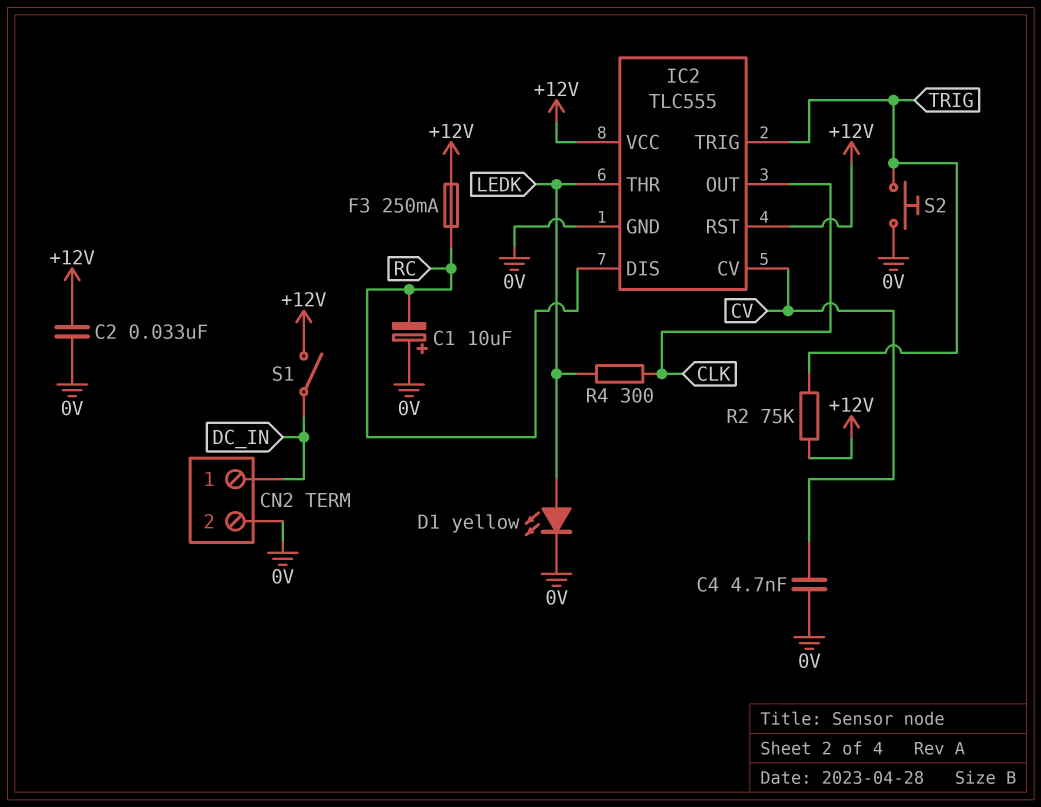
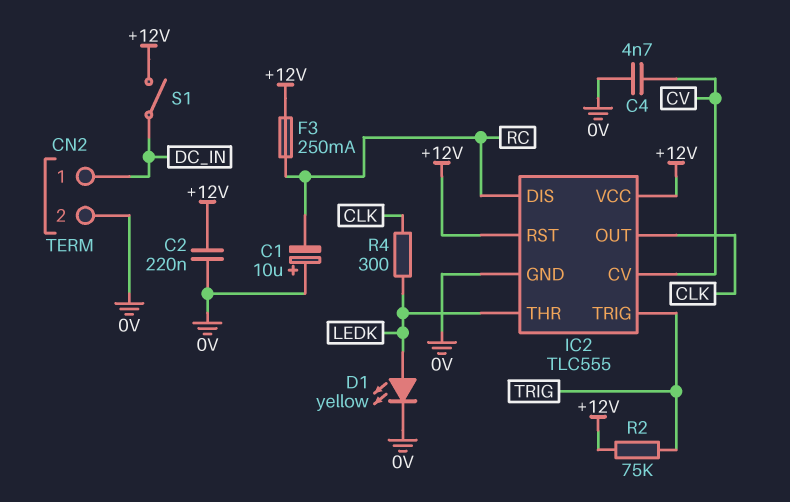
C2: 33nF (+12V, 0V) -> 220nF (+12V, 0V)
S2: button (0V, TRIG) -> none

